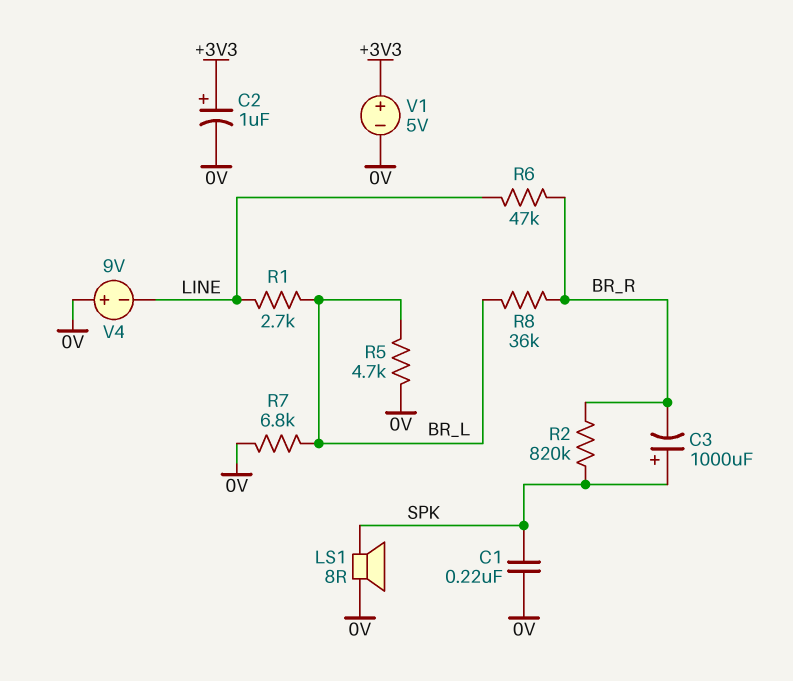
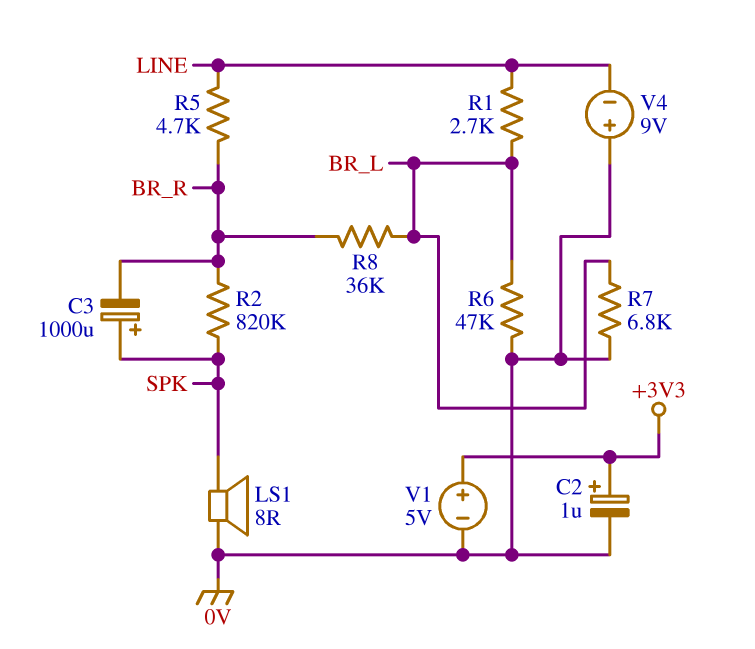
C1: 220nF (0V, SPK) -> none
R5: 4.7k (0V, BR_L) -> 4.7k (BR_R, LINE)
R6: 47k (BR_R, LINE) -> 47k (0V, BR_L)

